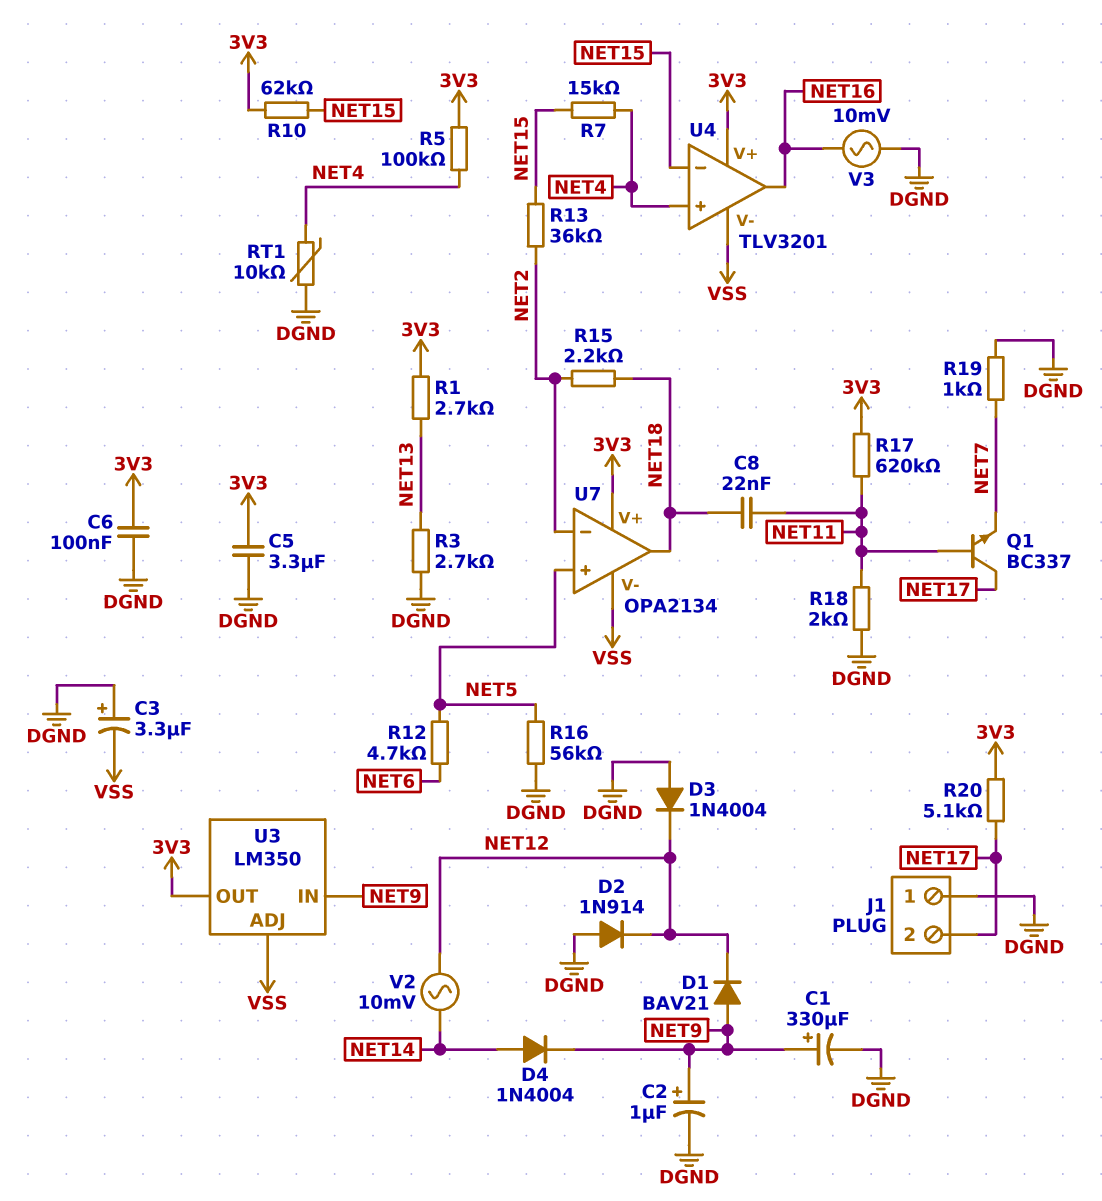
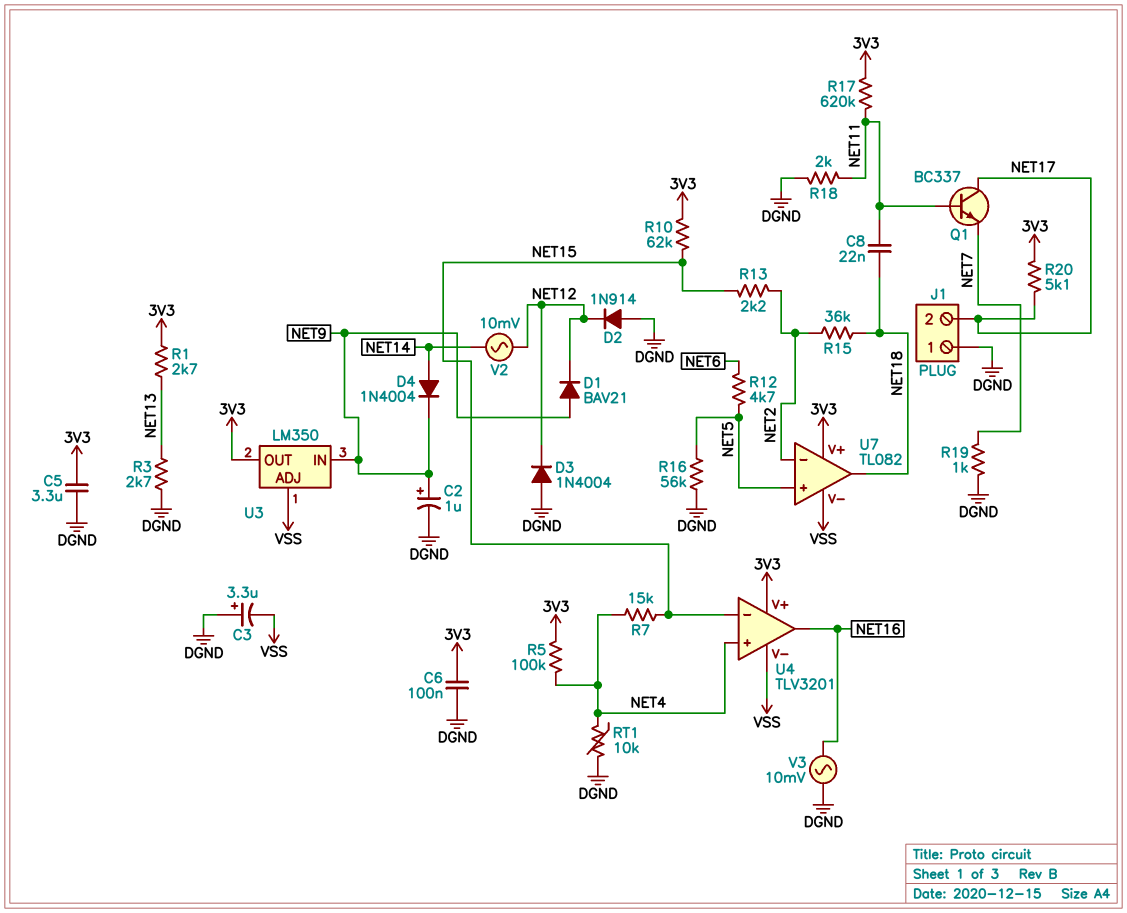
C1: 330uF (plus NET9, minus DGND) -> none
R13: 36k (NET2, NET15) -> 2.2k (NET2, NET15)
R15: 2.2k (NET2, NET18) -> 36k (NET2, NET18)
U7: OPA2134 -> TL082

